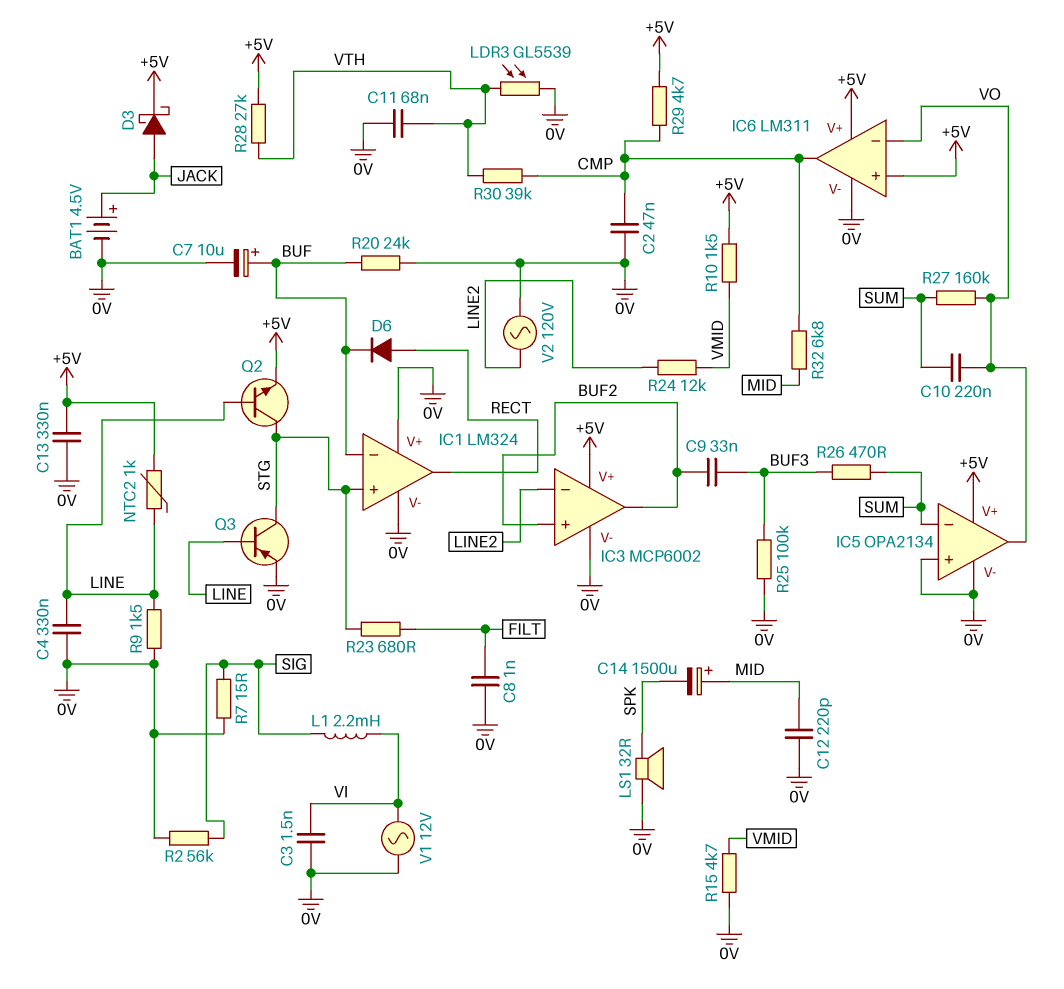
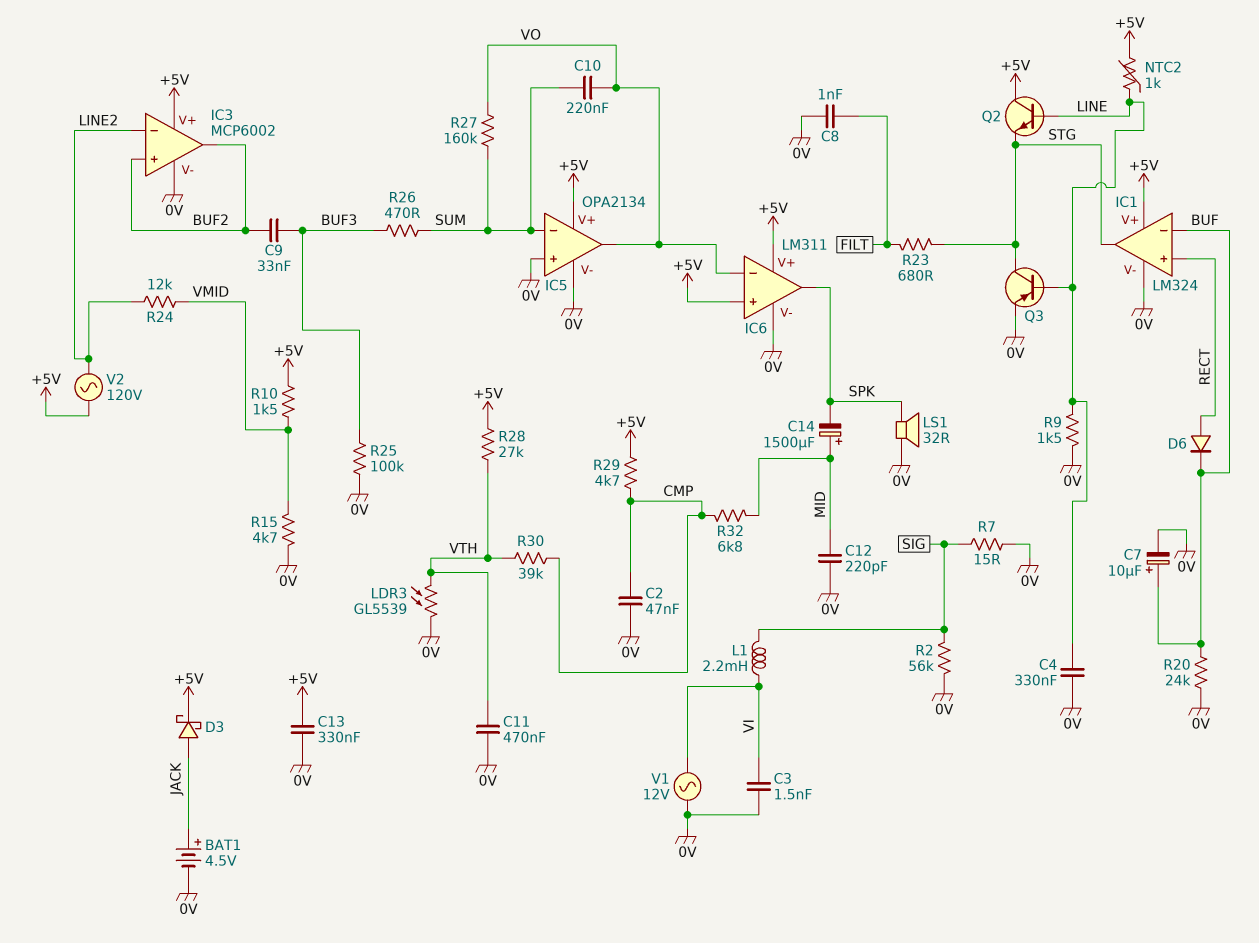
C11: 68nF (0V, VTH) -> 470nF (0V, VTH)
IC1 pin V+: 0V -> +5V
IC1 pin in+: STG -> RECT
IC1 pin out: RECT -> STG
IC6 pin out: CMP -> SPK
Q2: NPN (B LINE, C STG, E +5V) -> NPN (B LINE, C +5V, E STG)
V2: AC 120V (0V, LINE2) -> AC 120V (+5V, LINE2)

